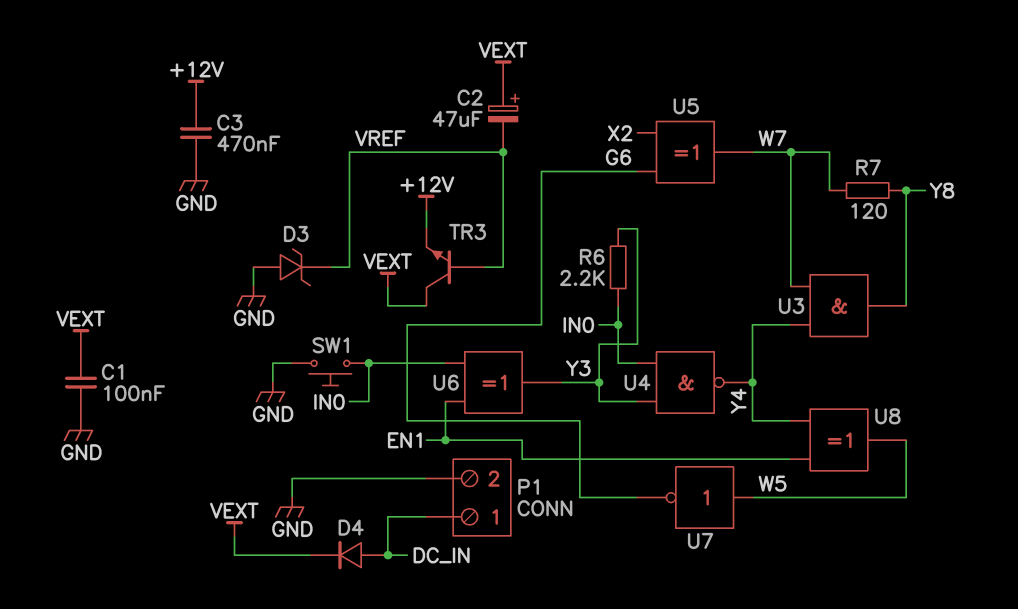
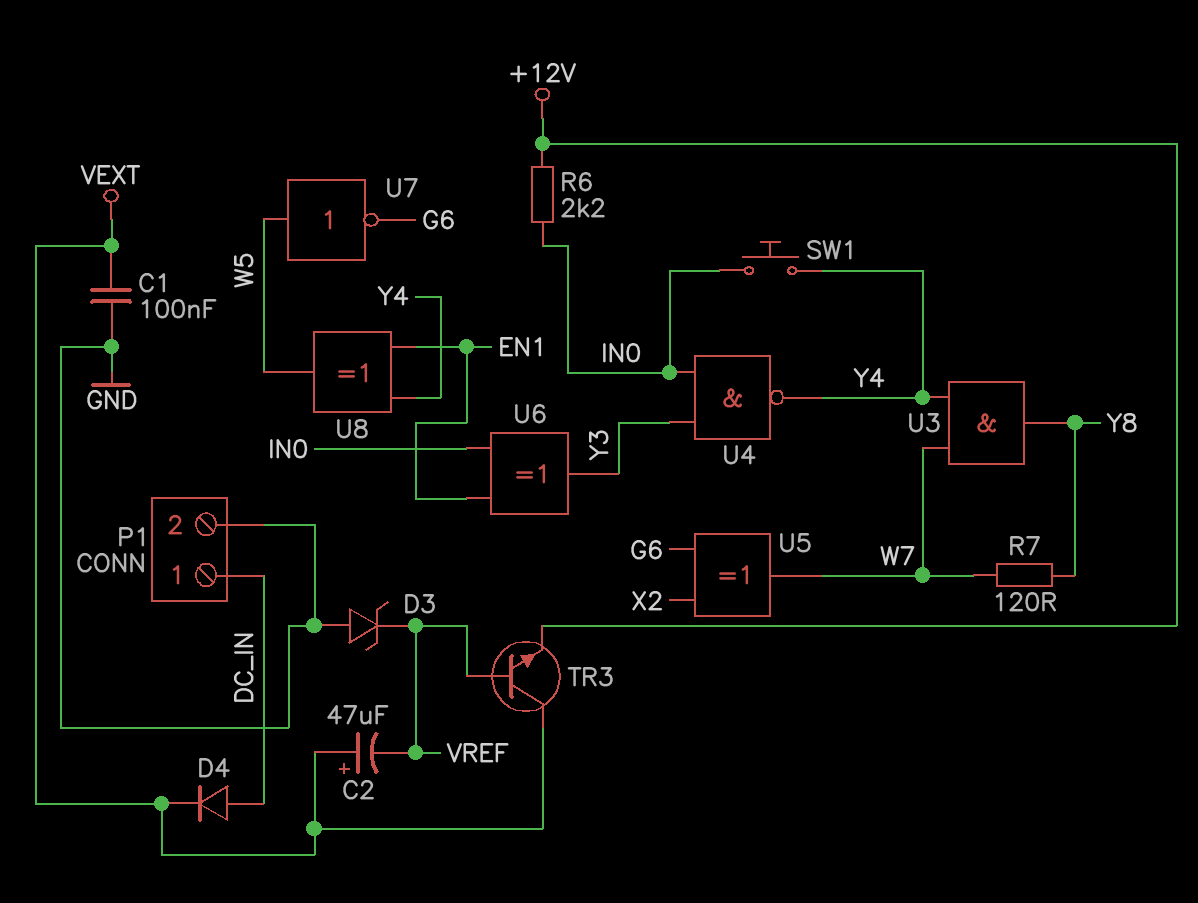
C3: 470nF (+12V, GND) -> none
R6: 2.2k (IN0, Y3) -> 2.2k (+12V, IN0)
SW1: button (GND, IN0) -> button (IN0, Y4)

